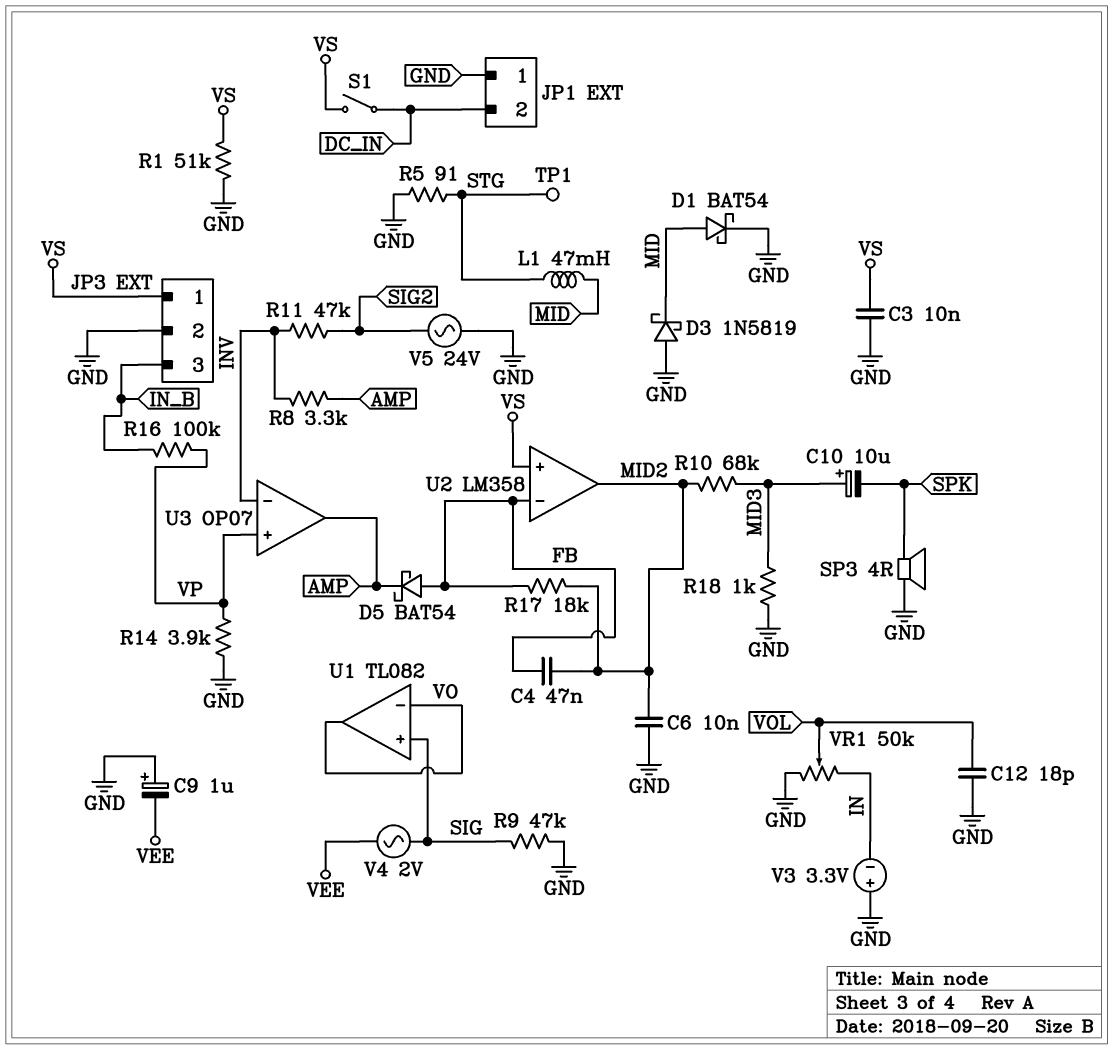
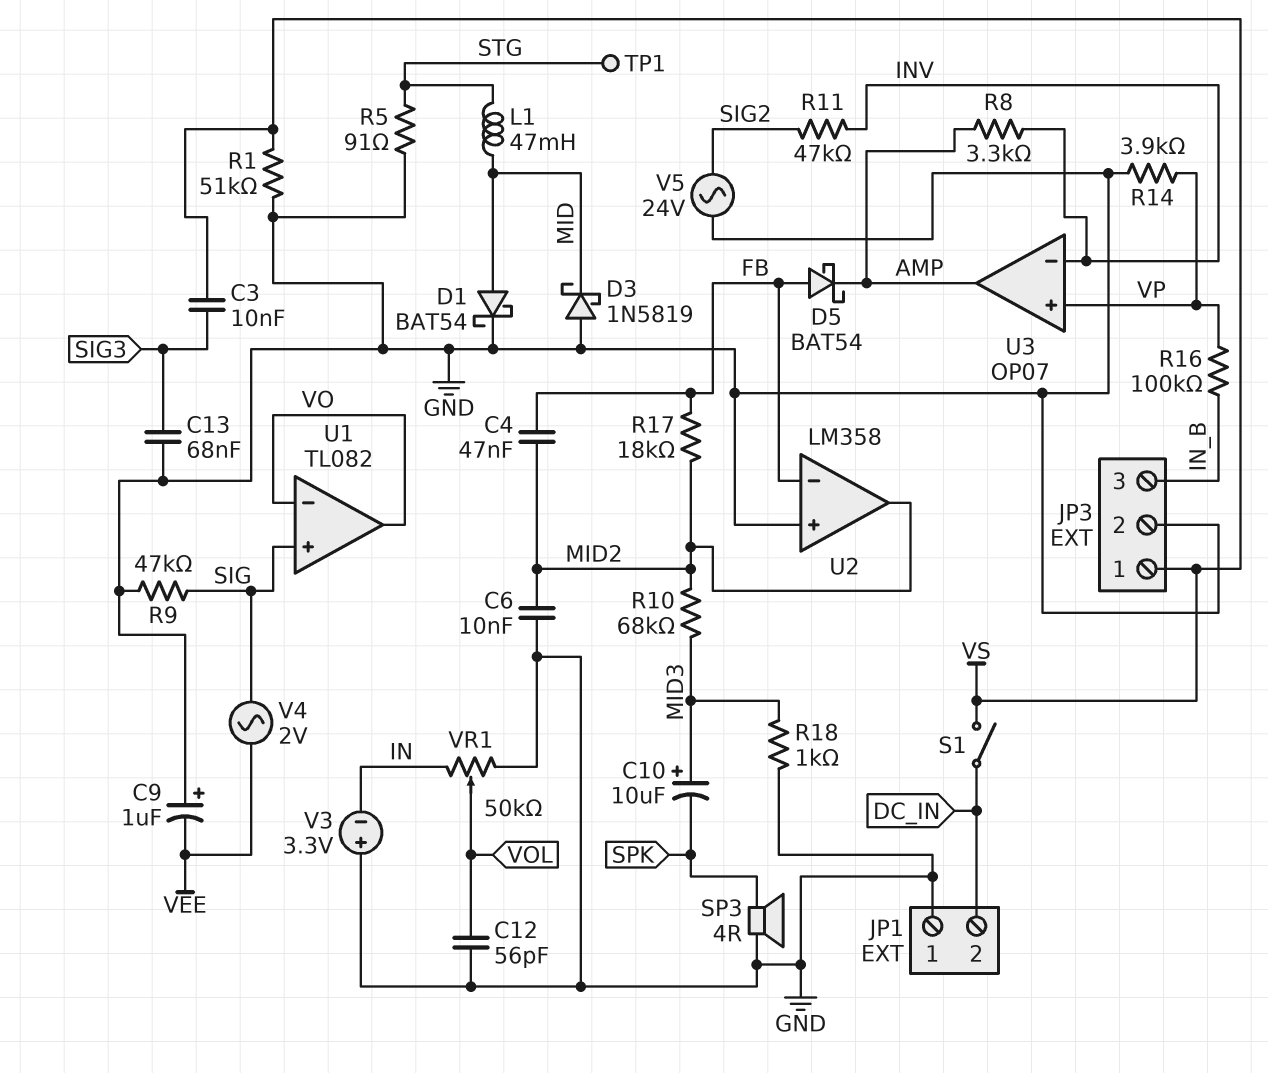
C3: 10nF (GND, VS) -> 10nF (SIG3, VS)
C12: 18pF (GND, VOL) -> 56pF (GND, VOL)
C13: none -> 68nF (GND, SIG3)
U2 pin in+: VS -> GND

